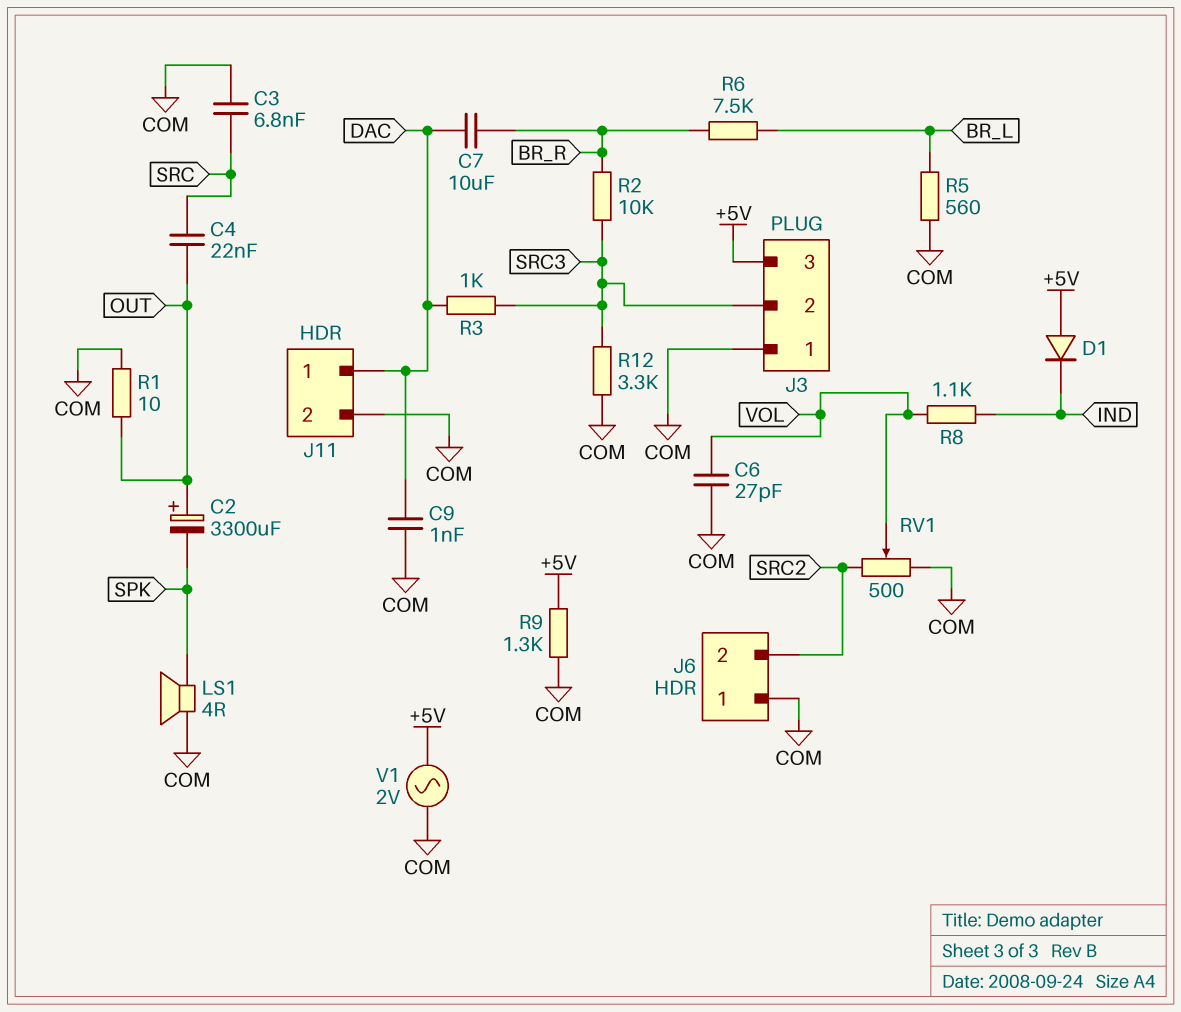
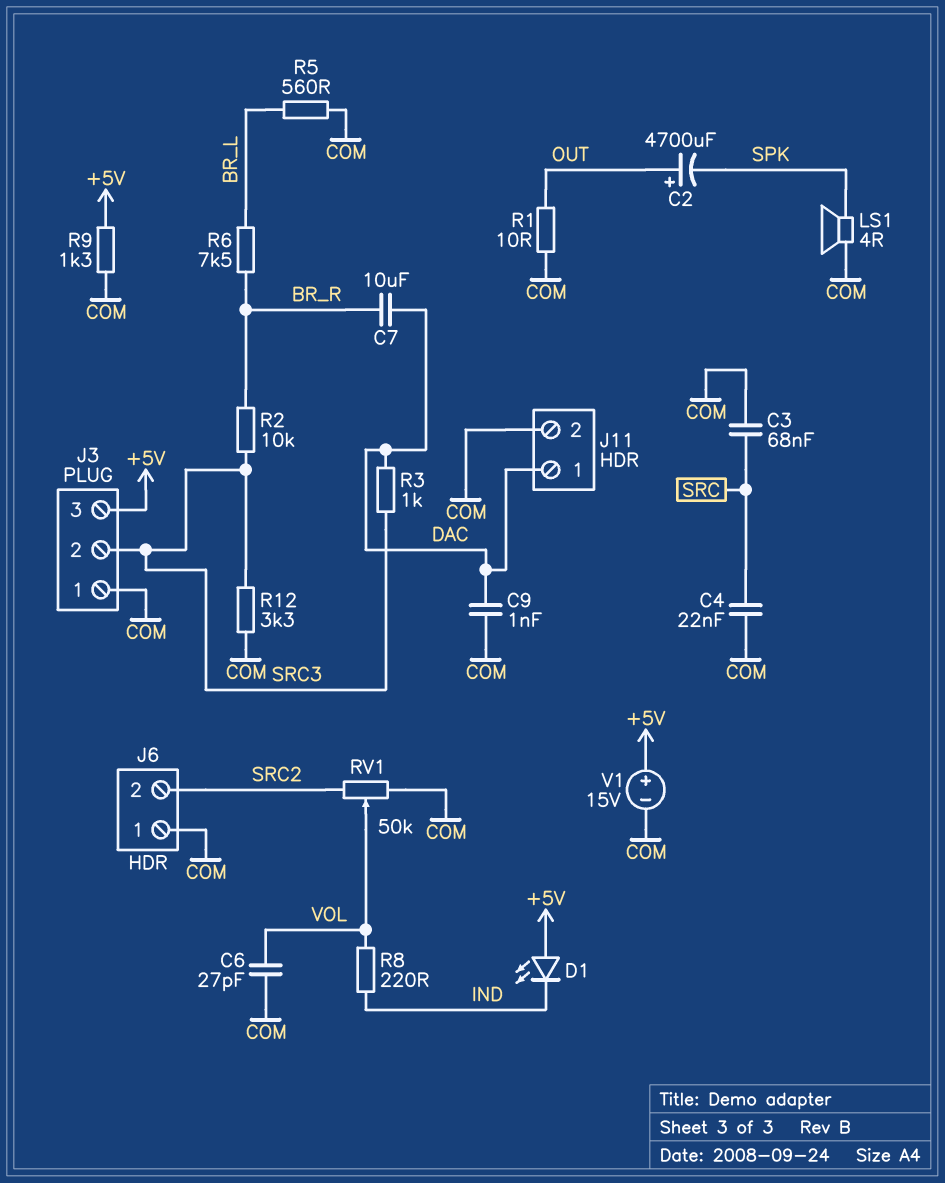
C2: 3300uF (plus OUT, minus SPK) -> 4700uF (plus OUT, minus SPK)
C3: 6.8nF (COM, SRC) -> 68nF (COM, SRC)
C4: 22nF (OUT, SRC) -> 22nF (COM, SRC)
D1: diode (A +5V, K IND) -> LED (A +5V, K IND)
R8: 1.1k (IND, VOL) -> 220 (IND, VOL)
RV1: 500 (COM, SRC2, wiper VOL) -> 50k (COM, SRC2, wiper VOL)
V1: AC 2V (+5V, COM) -> 15V (plus +5V, minus COM)

